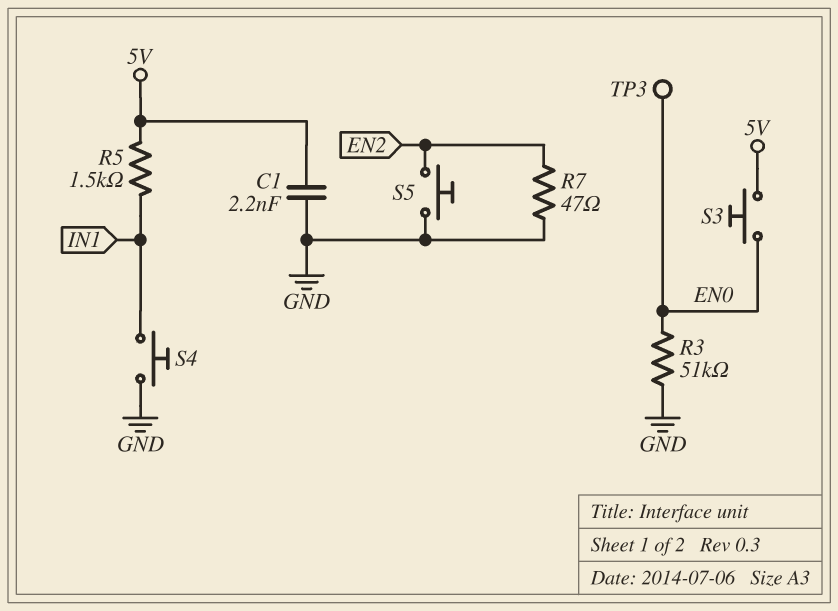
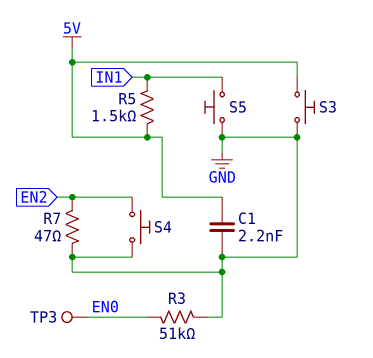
S3: button (5V, EN0) -> button (5V, GND)
S4: button (GND, IN1) -> button (EN2, GND)
S5: button (EN2, GND) -> button (GND, IN1)

